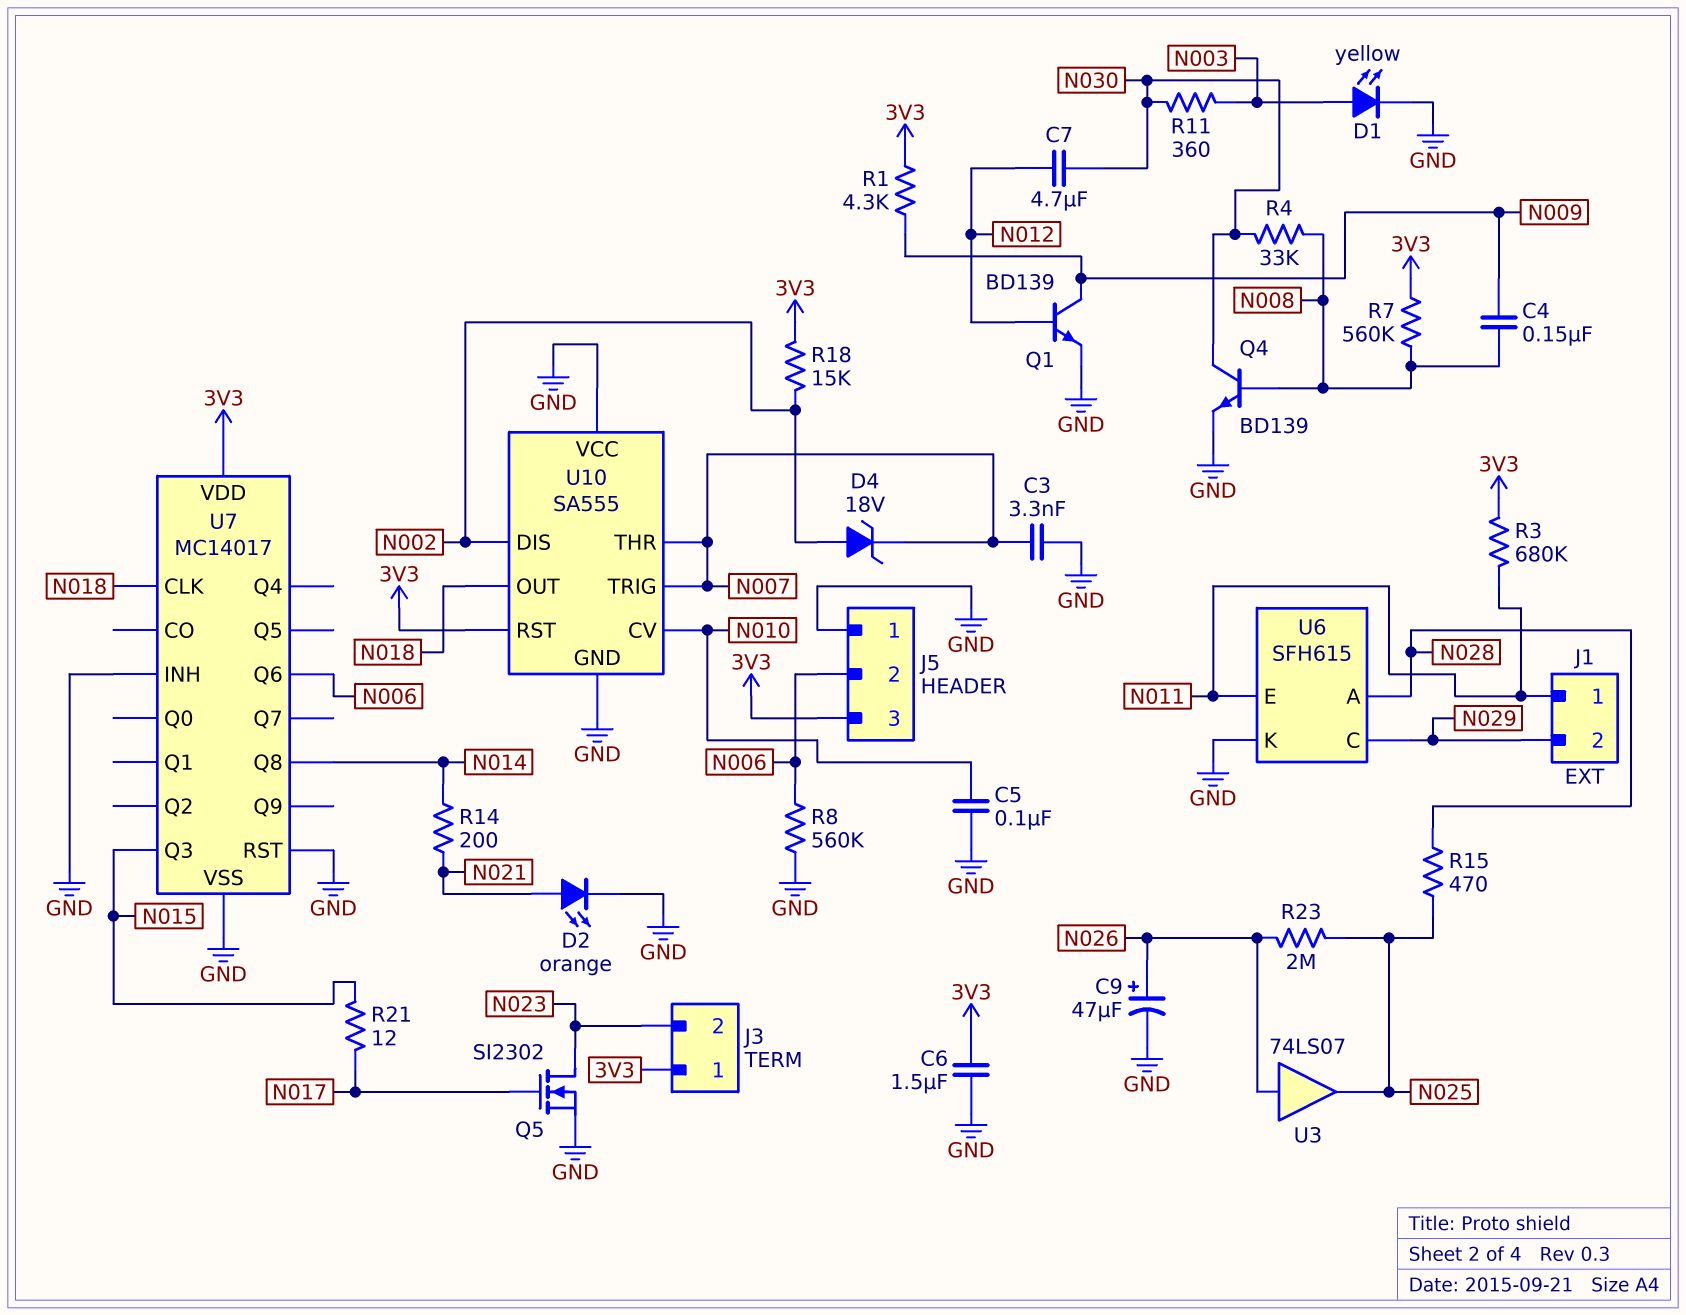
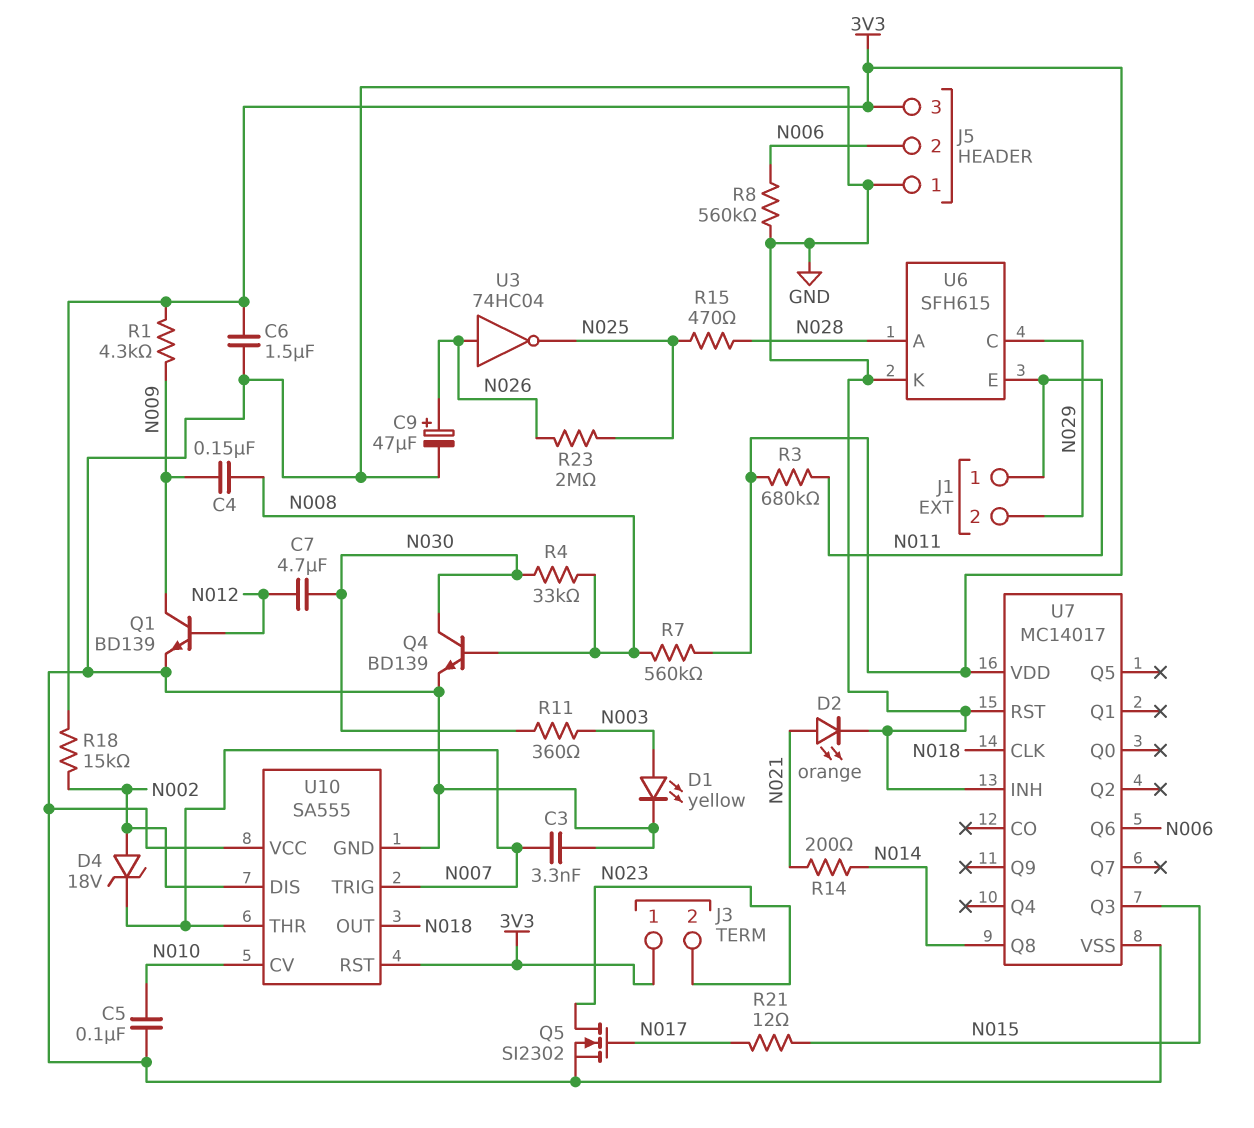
U3: buffer 74LS07 (in N026, out N025) -> NOT 74HC04 (in N026, out N025)

